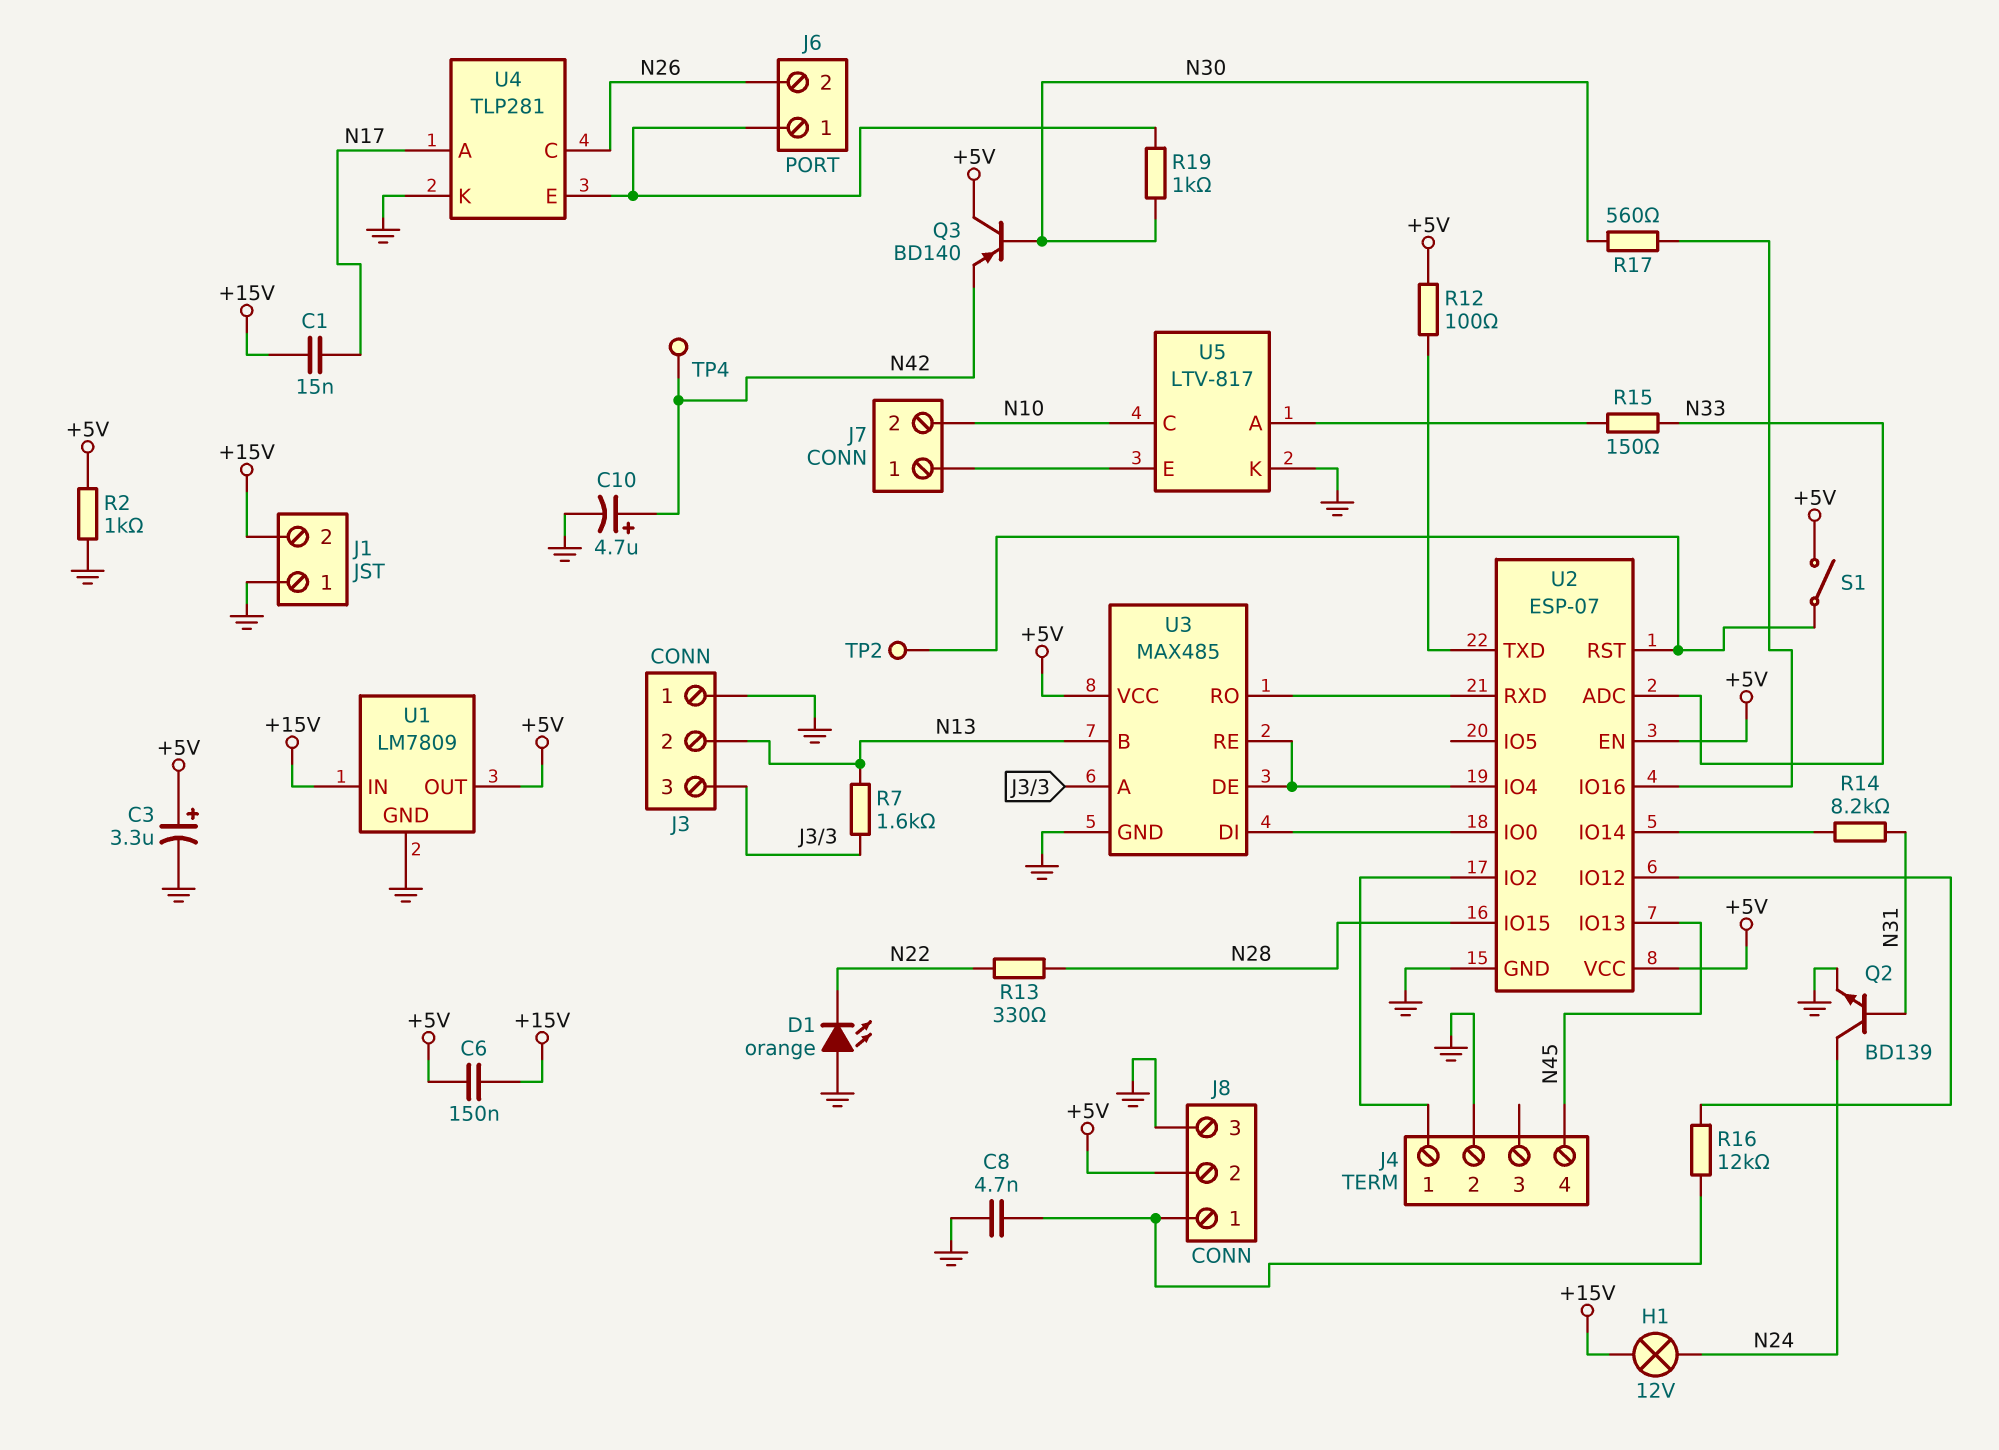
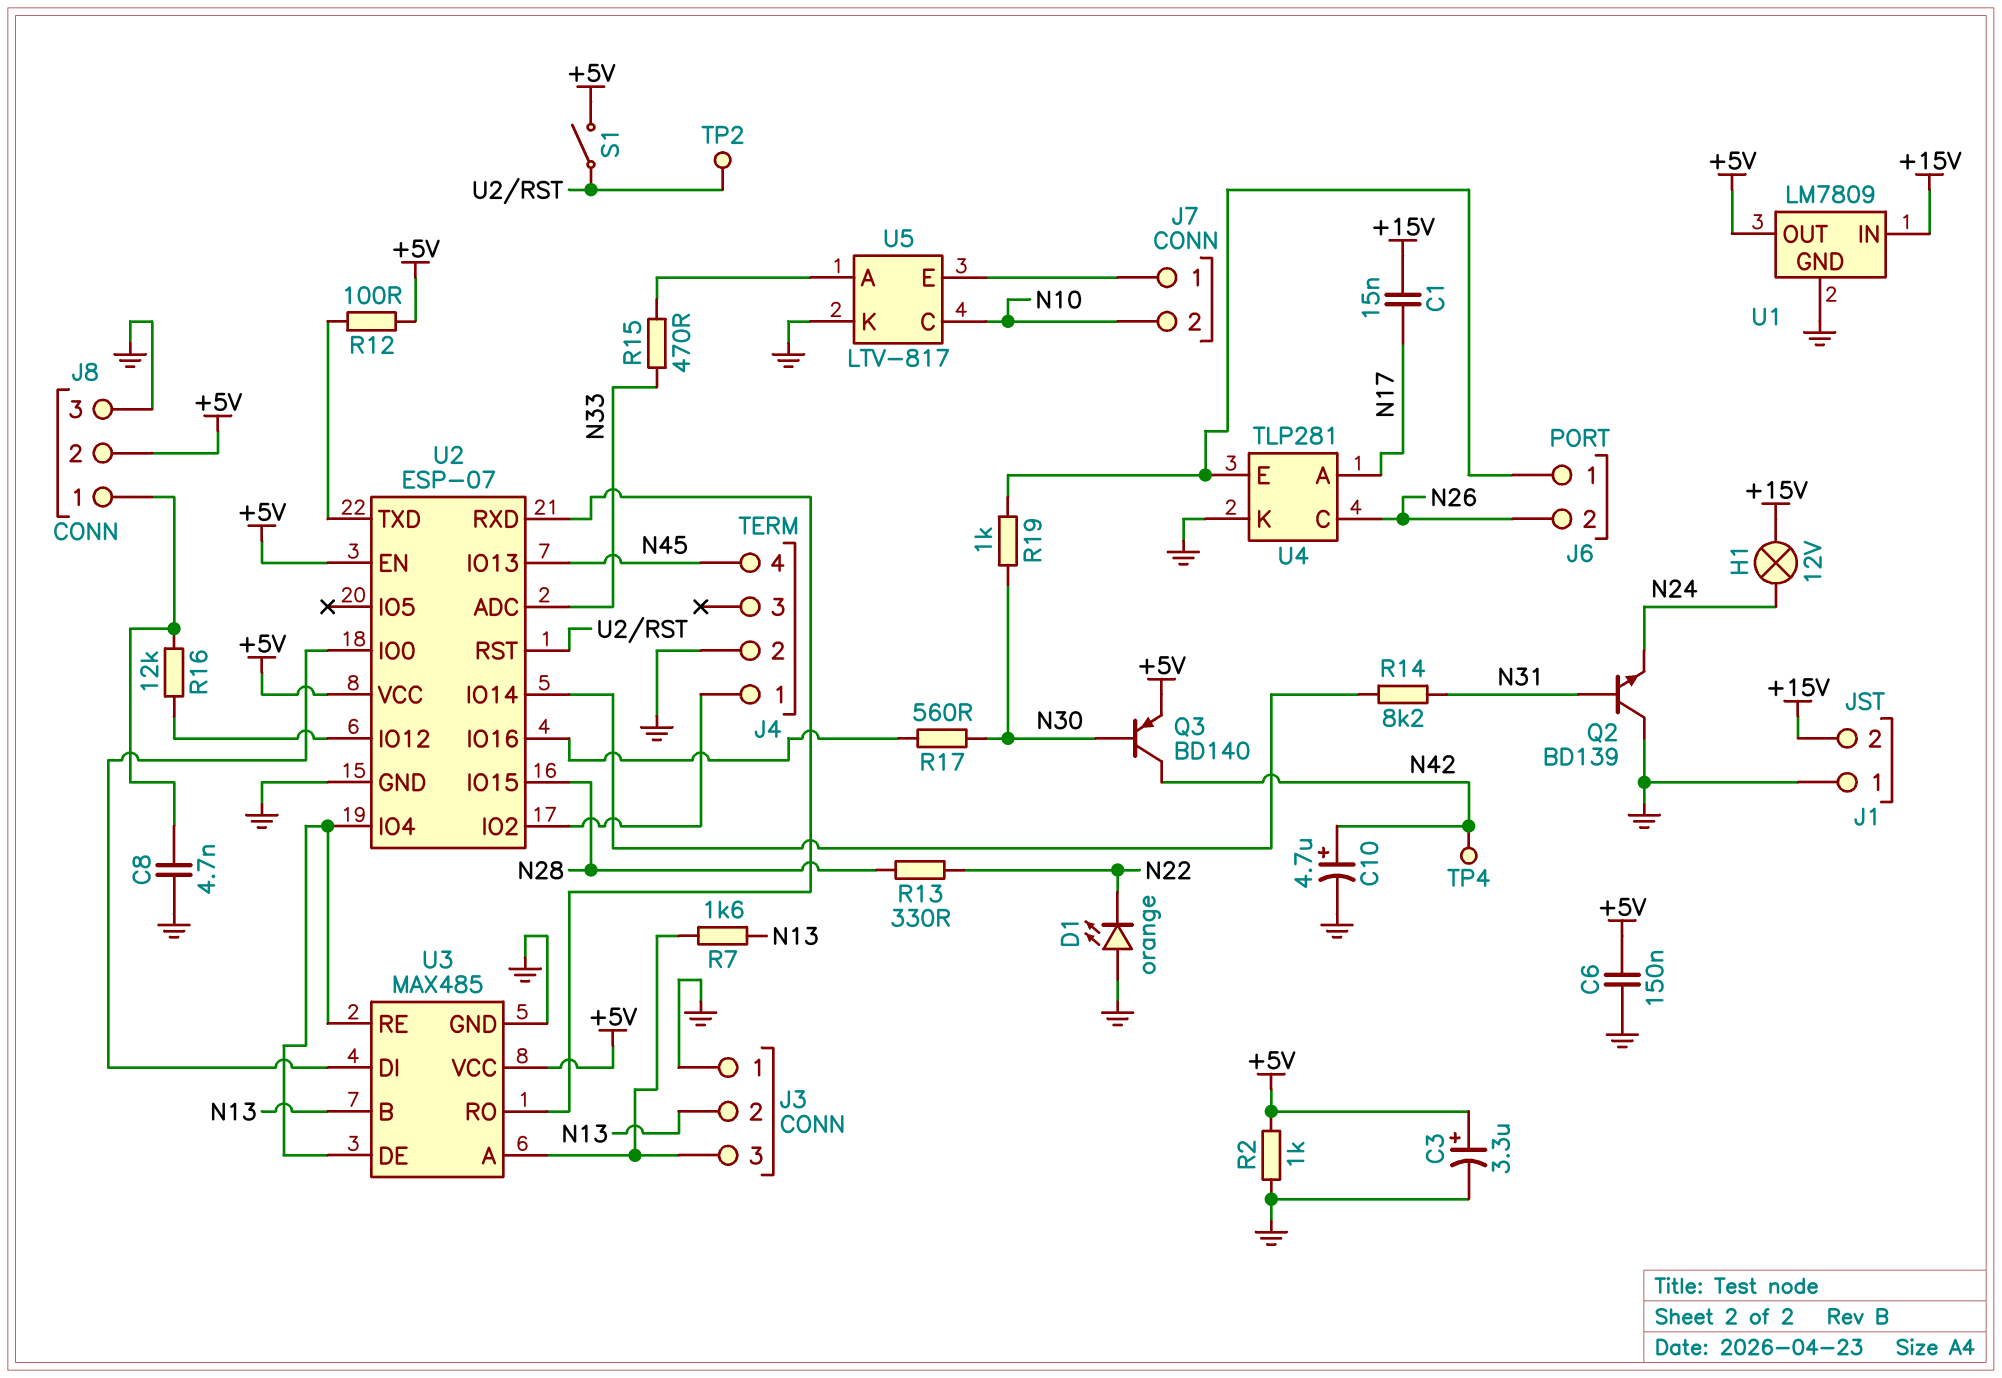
C6: 150nF (+5V, +15V) -> 150nF (+5V, GND)
Q2: NPN BD139 (B N31, C N24, E GND) -> NPN BD139 (B N31, C GND, E N24)
Q3: PNP BD140 (B N30, C +5V, E N42) -> PNP BD140 (B N30, C N42, E +5V)
R15: 150 (N33, U5/A) -> 470 (N33, U5/A)

